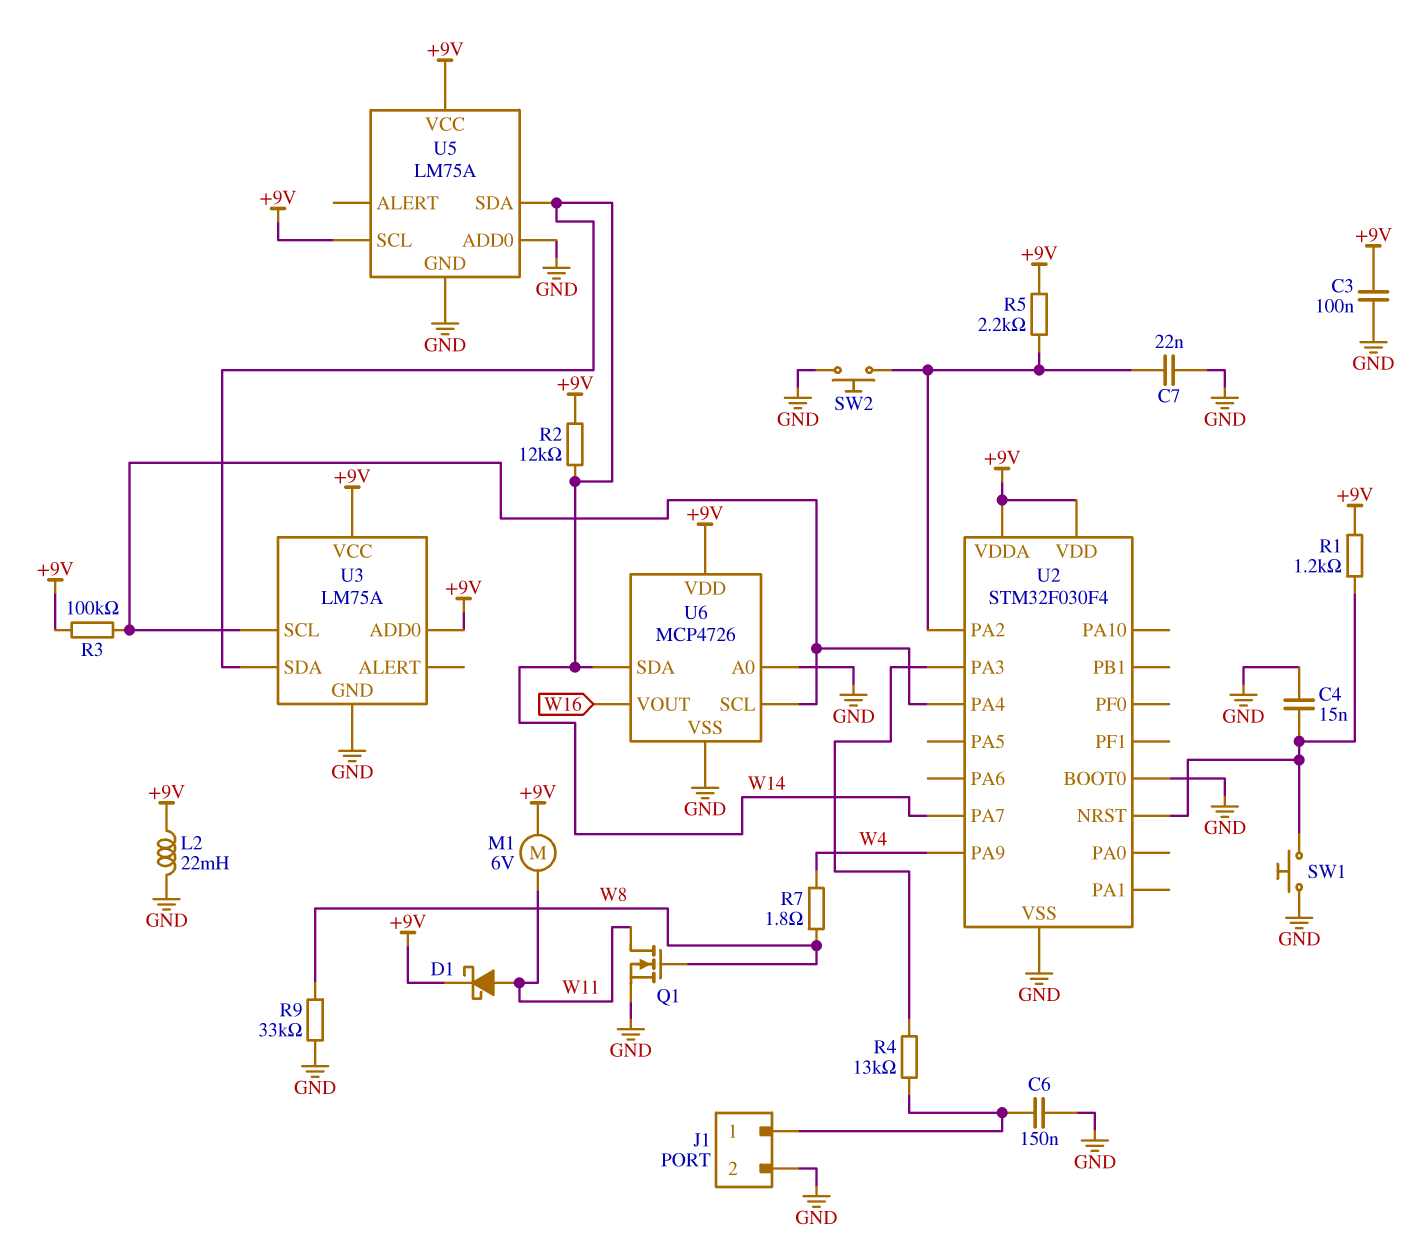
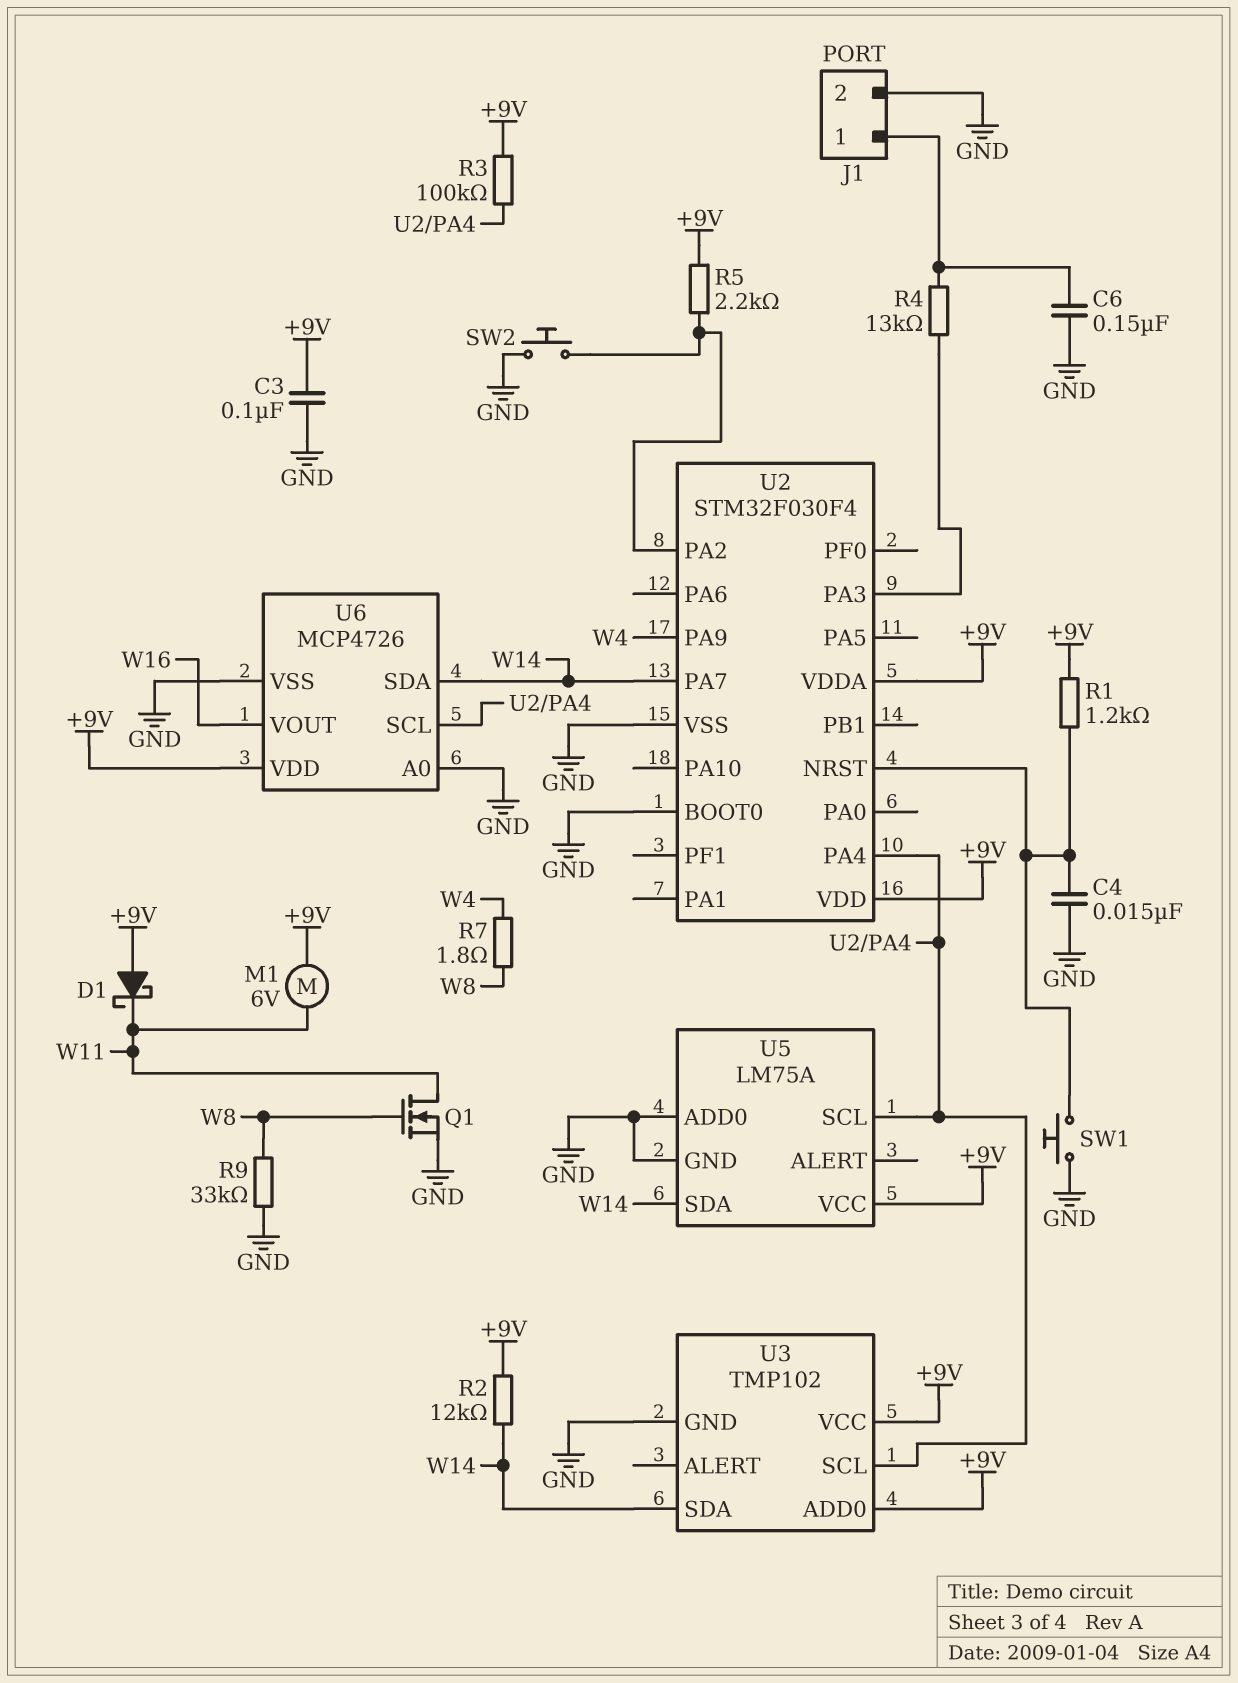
C7: 22nF (GND, U2/PA2) -> none
D1: schottky (A W11, K +9V) -> schottky (A +9V, K W11)
L2: 22mH (+9V, GND) -> none
U3: LM75A -> TMP102
U5 pin SCL: +9V -> U2/PA4

